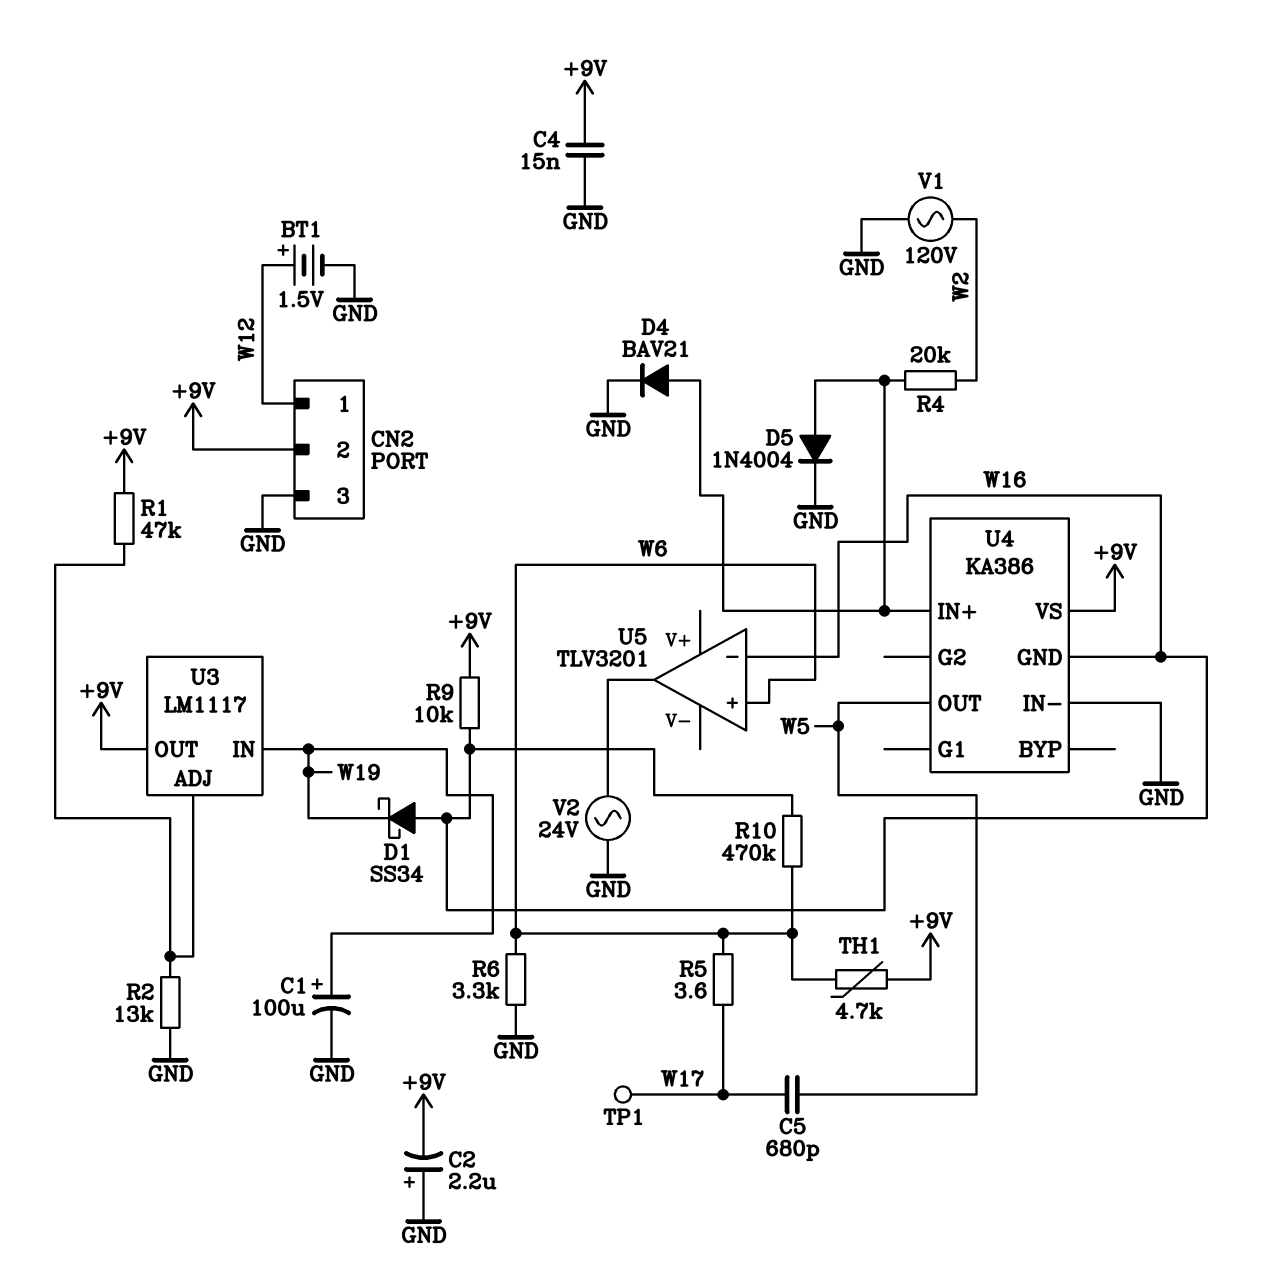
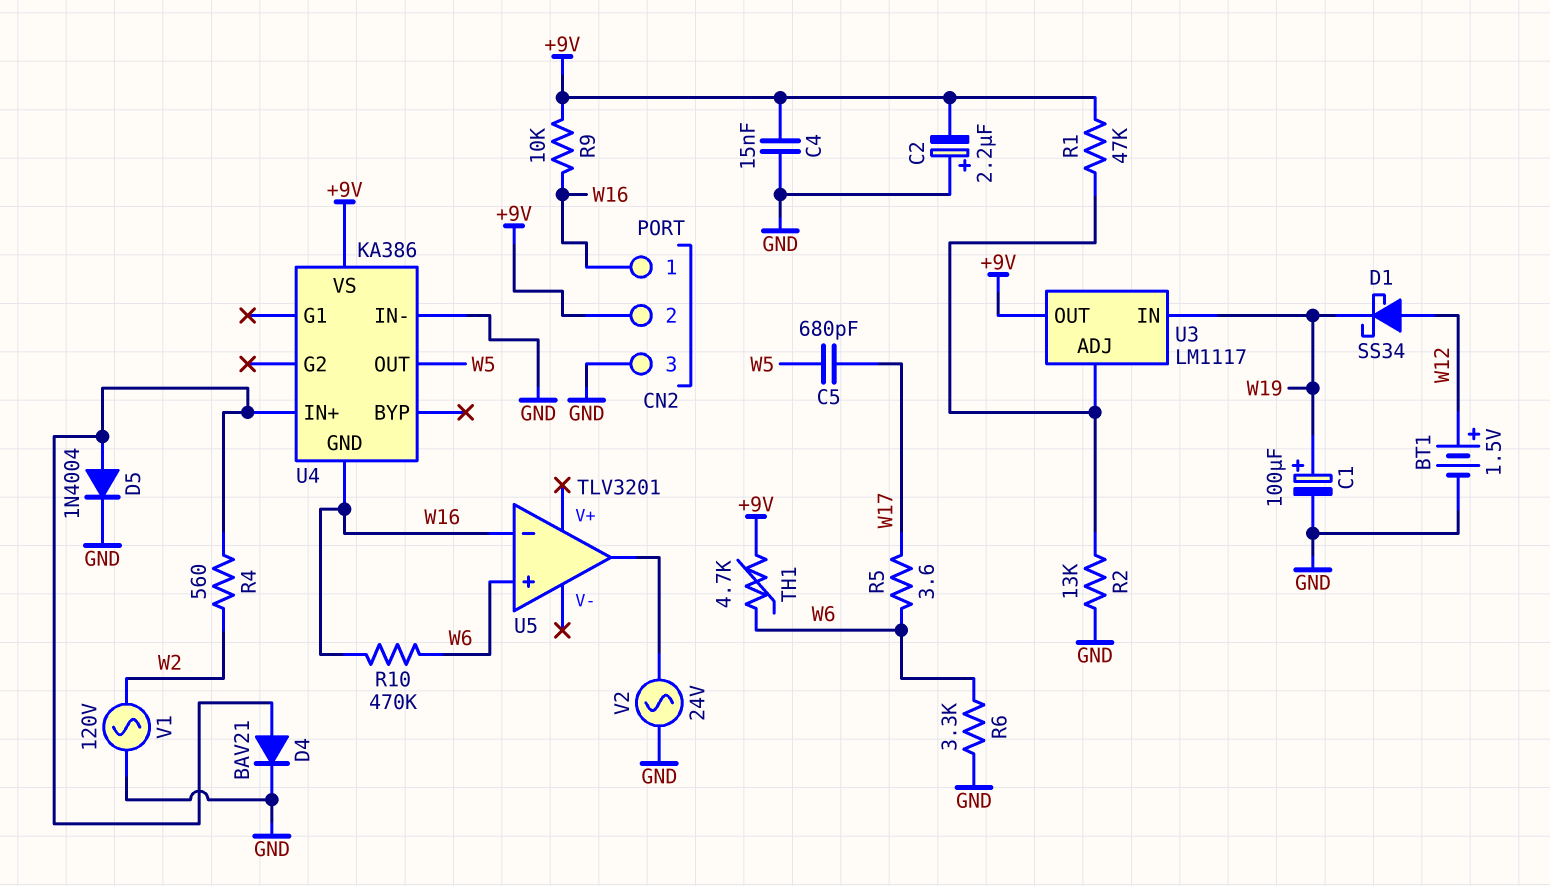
CN2 pin 1: W12 -> W16
D1: schottky SS34 (A W16, K W19) -> schottky SS34 (A W12, K W19)
R4: 20k (U4/IN+, W2) -> 560 (U4/IN+, W2)
TP1: test point (W17) -> none

